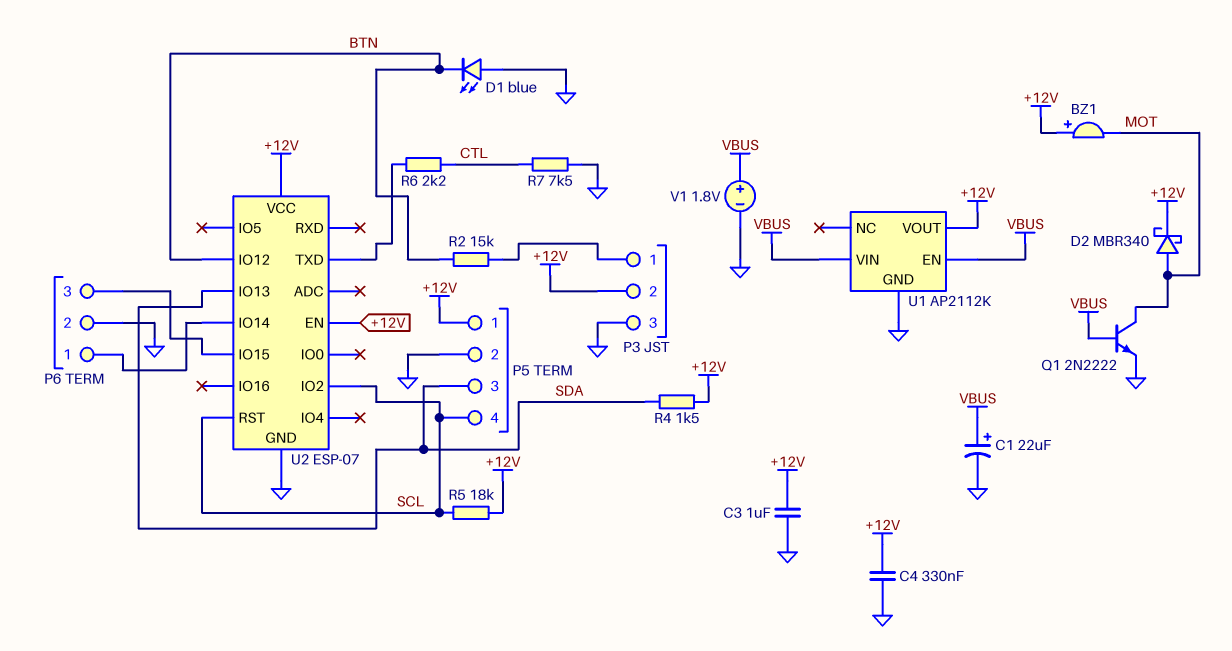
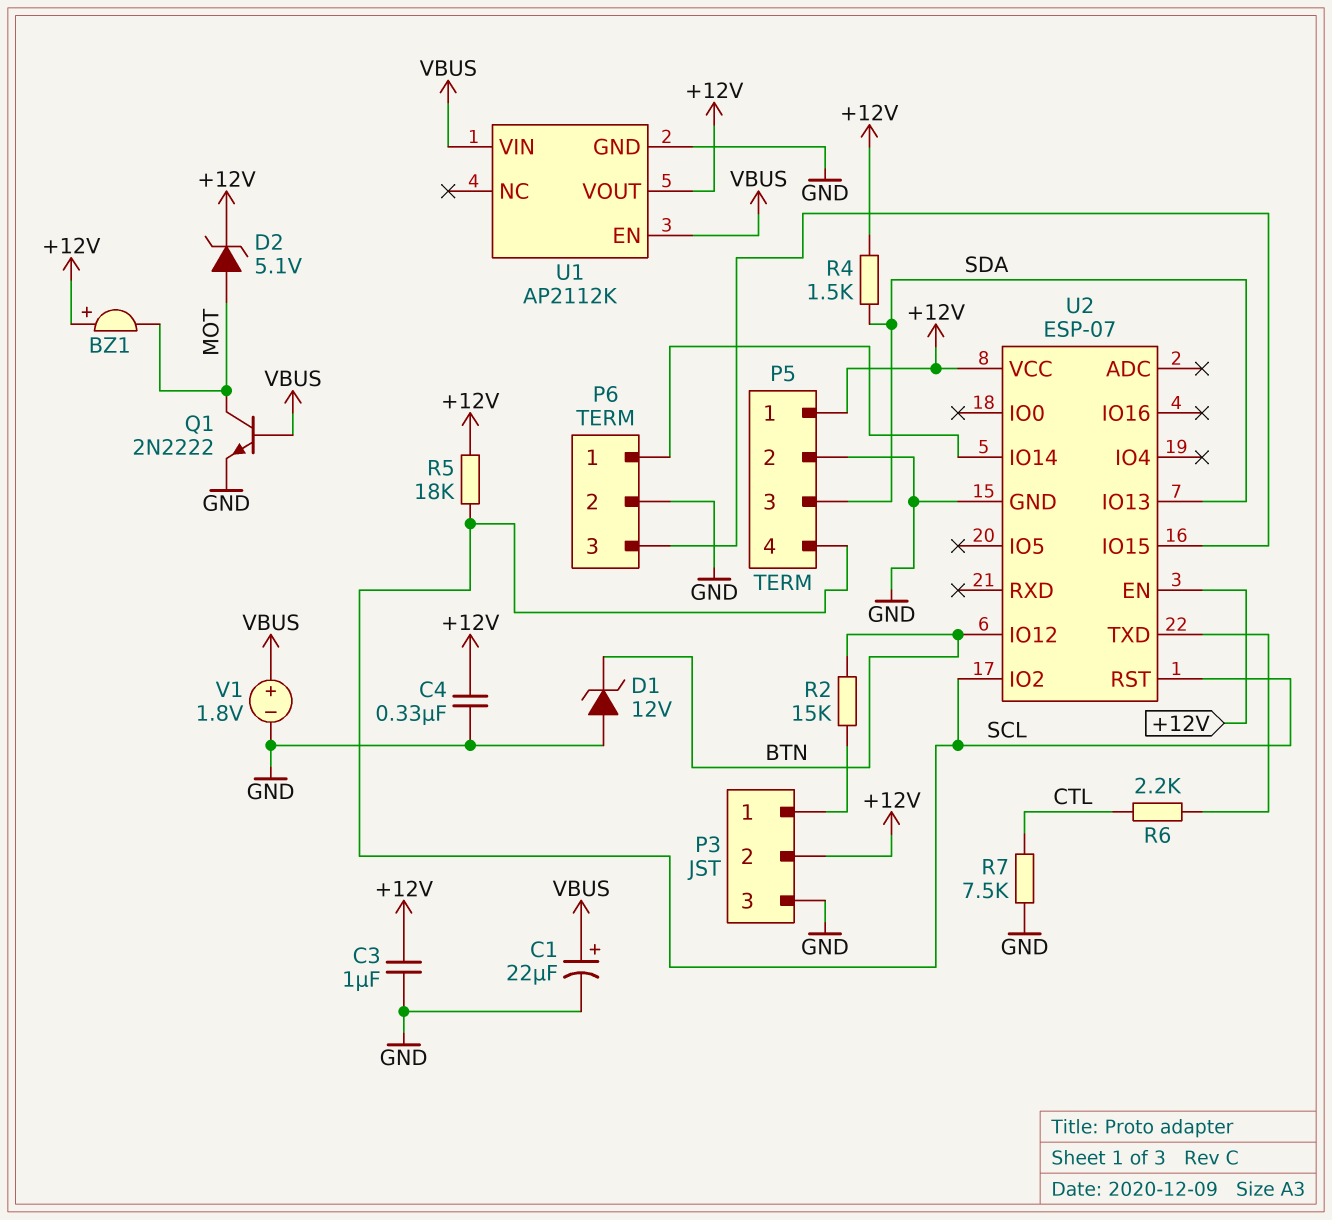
D1: LED blue (A GND, K BTN) -> zener 12V (A GND, K BTN)
D2: schottky MBR340 (A MOT, K +12V) -> zener 5.1V (A MOT, K +12V)

